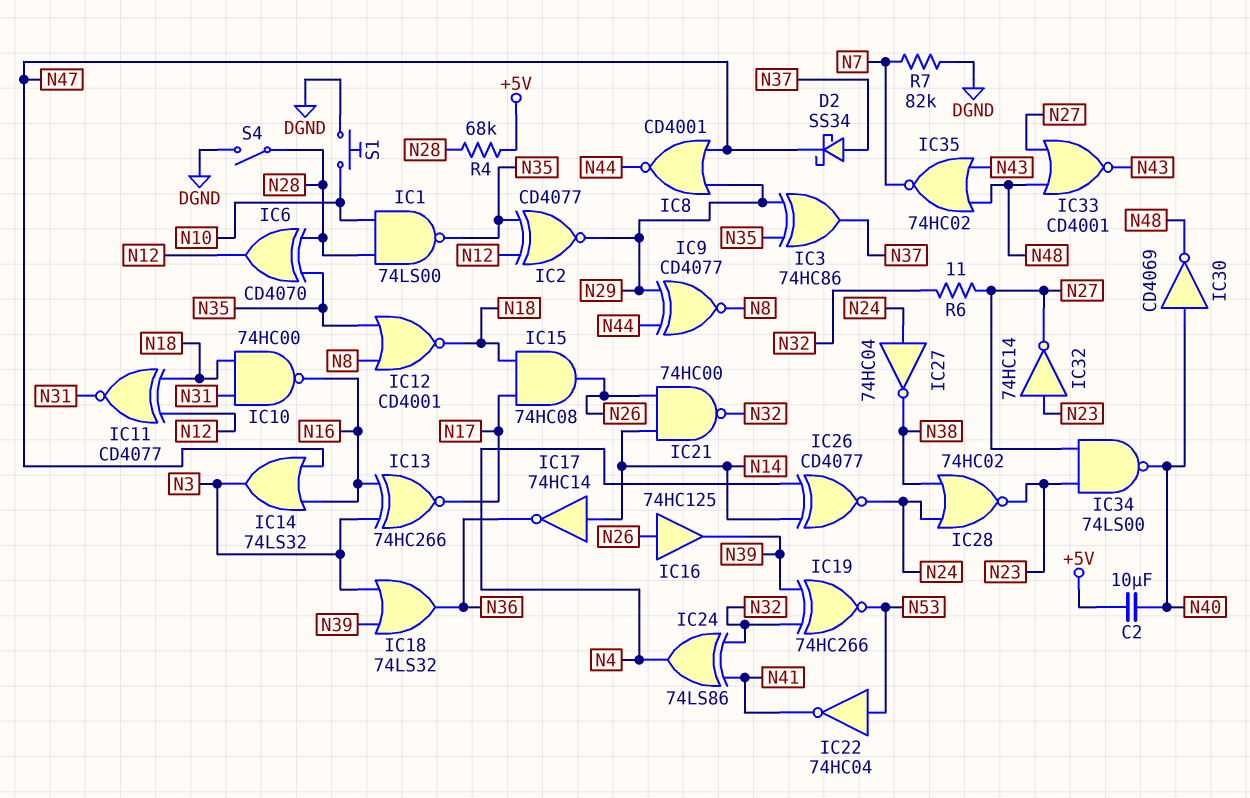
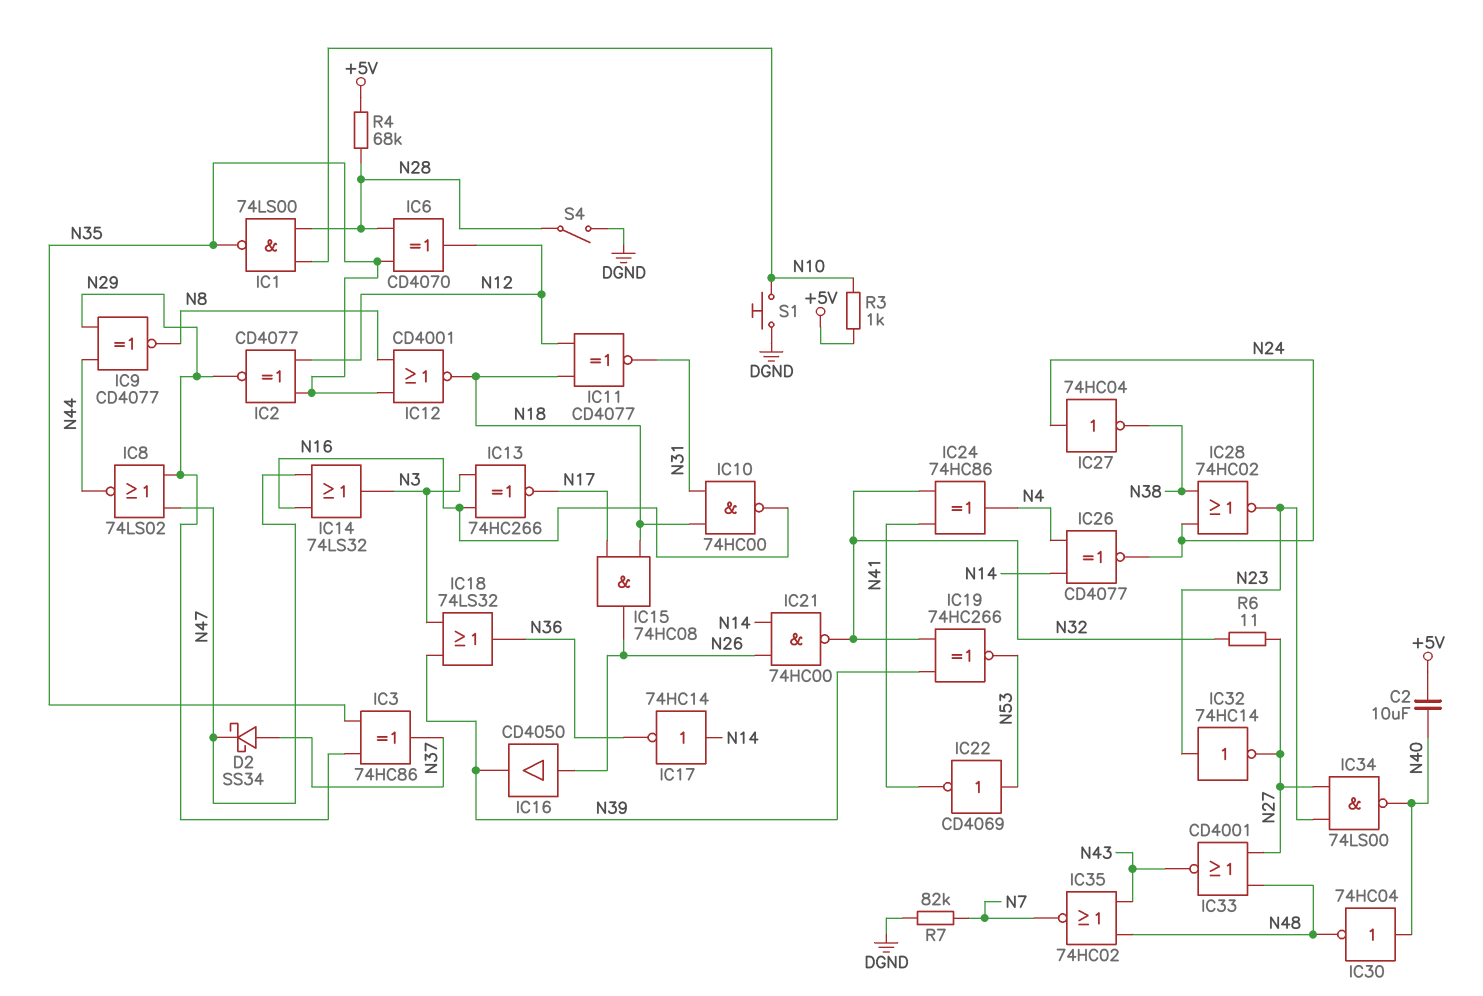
IC8: NOR CD4001 (in N29, in N47, out N44) -> NOR 74LS02 (in N29, in N47, out N44)
IC16: buffer 74HC125 (in N26, out N39) -> buffer CD4050 (in N26, out N39)
IC22: NOT 74HC04 (in N53, out N41) -> NOT CD4069 (in N53, out N41)
IC24: XOR 74LS86 (in N32, in N41, out N4) -> XOR 74HC86 (in N32, in N41, out N4)
IC30: NOT CD4069 (in N40, out N48) -> NOT 74HC04 (in N40, out N48)
R3: none -> 1k (+5V, N10)

